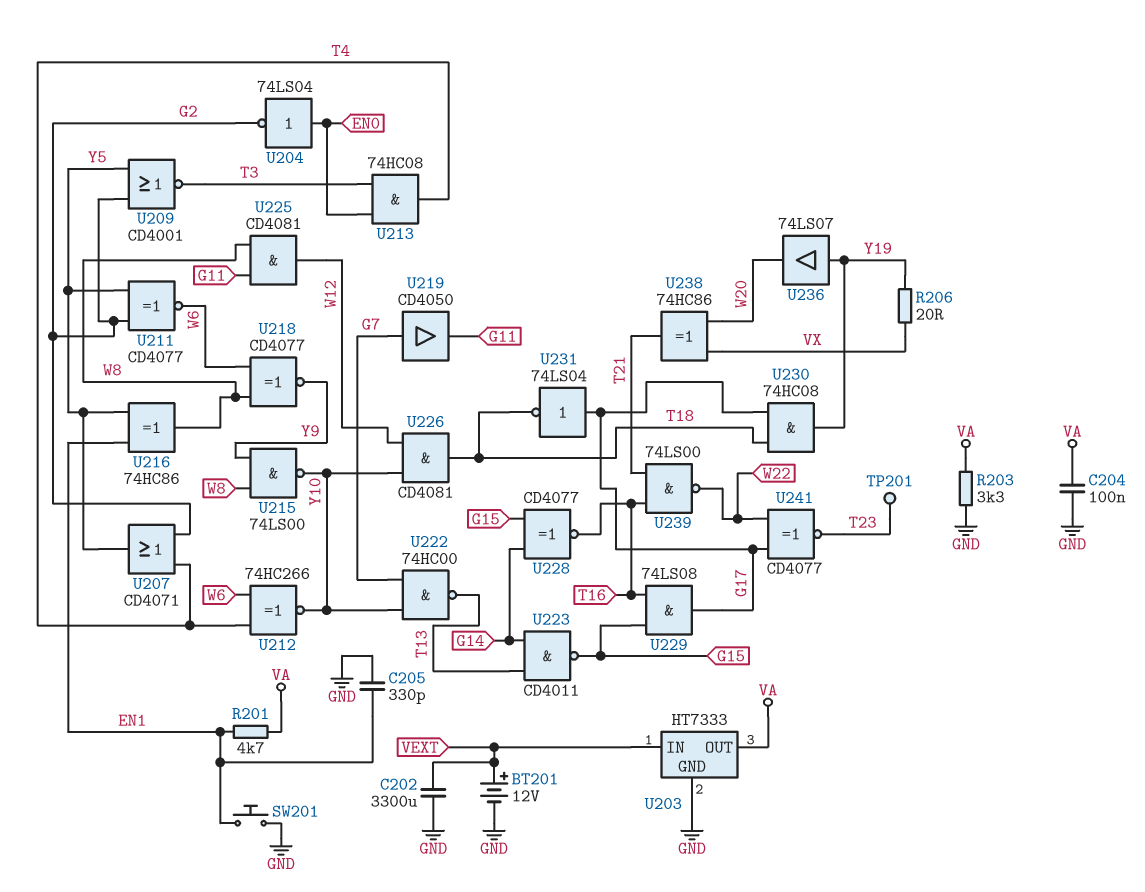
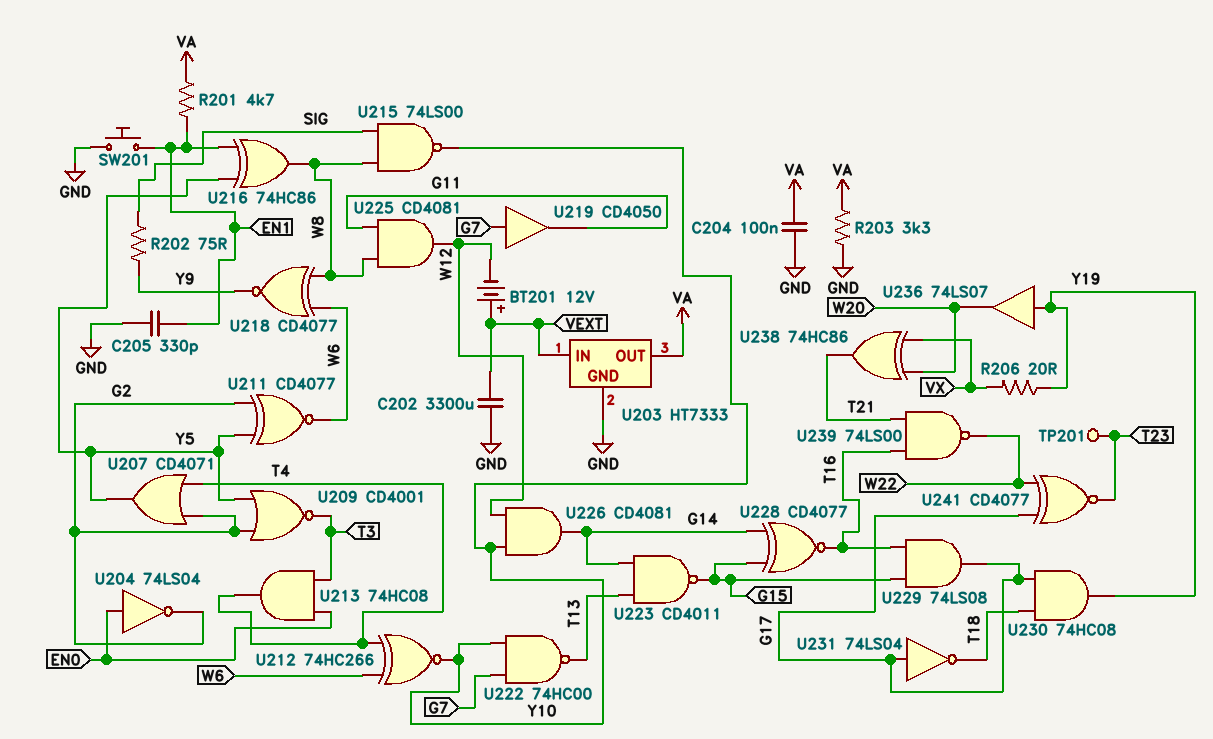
BT201: 12V (plus VEXT, minus GND) -> 12V (plus VEXT, minus W12)
R202: none -> 75 (SIG, Y9)
U215: NAND 74LS00 (in W8, in Y9, out Y10) -> NAND 74LS00 (in SIG, in W8, out Y10)
U226: AND CD4081 (in W12, in Y10, out T18) -> AND CD4081 (in W12, in Y10, out G14)

